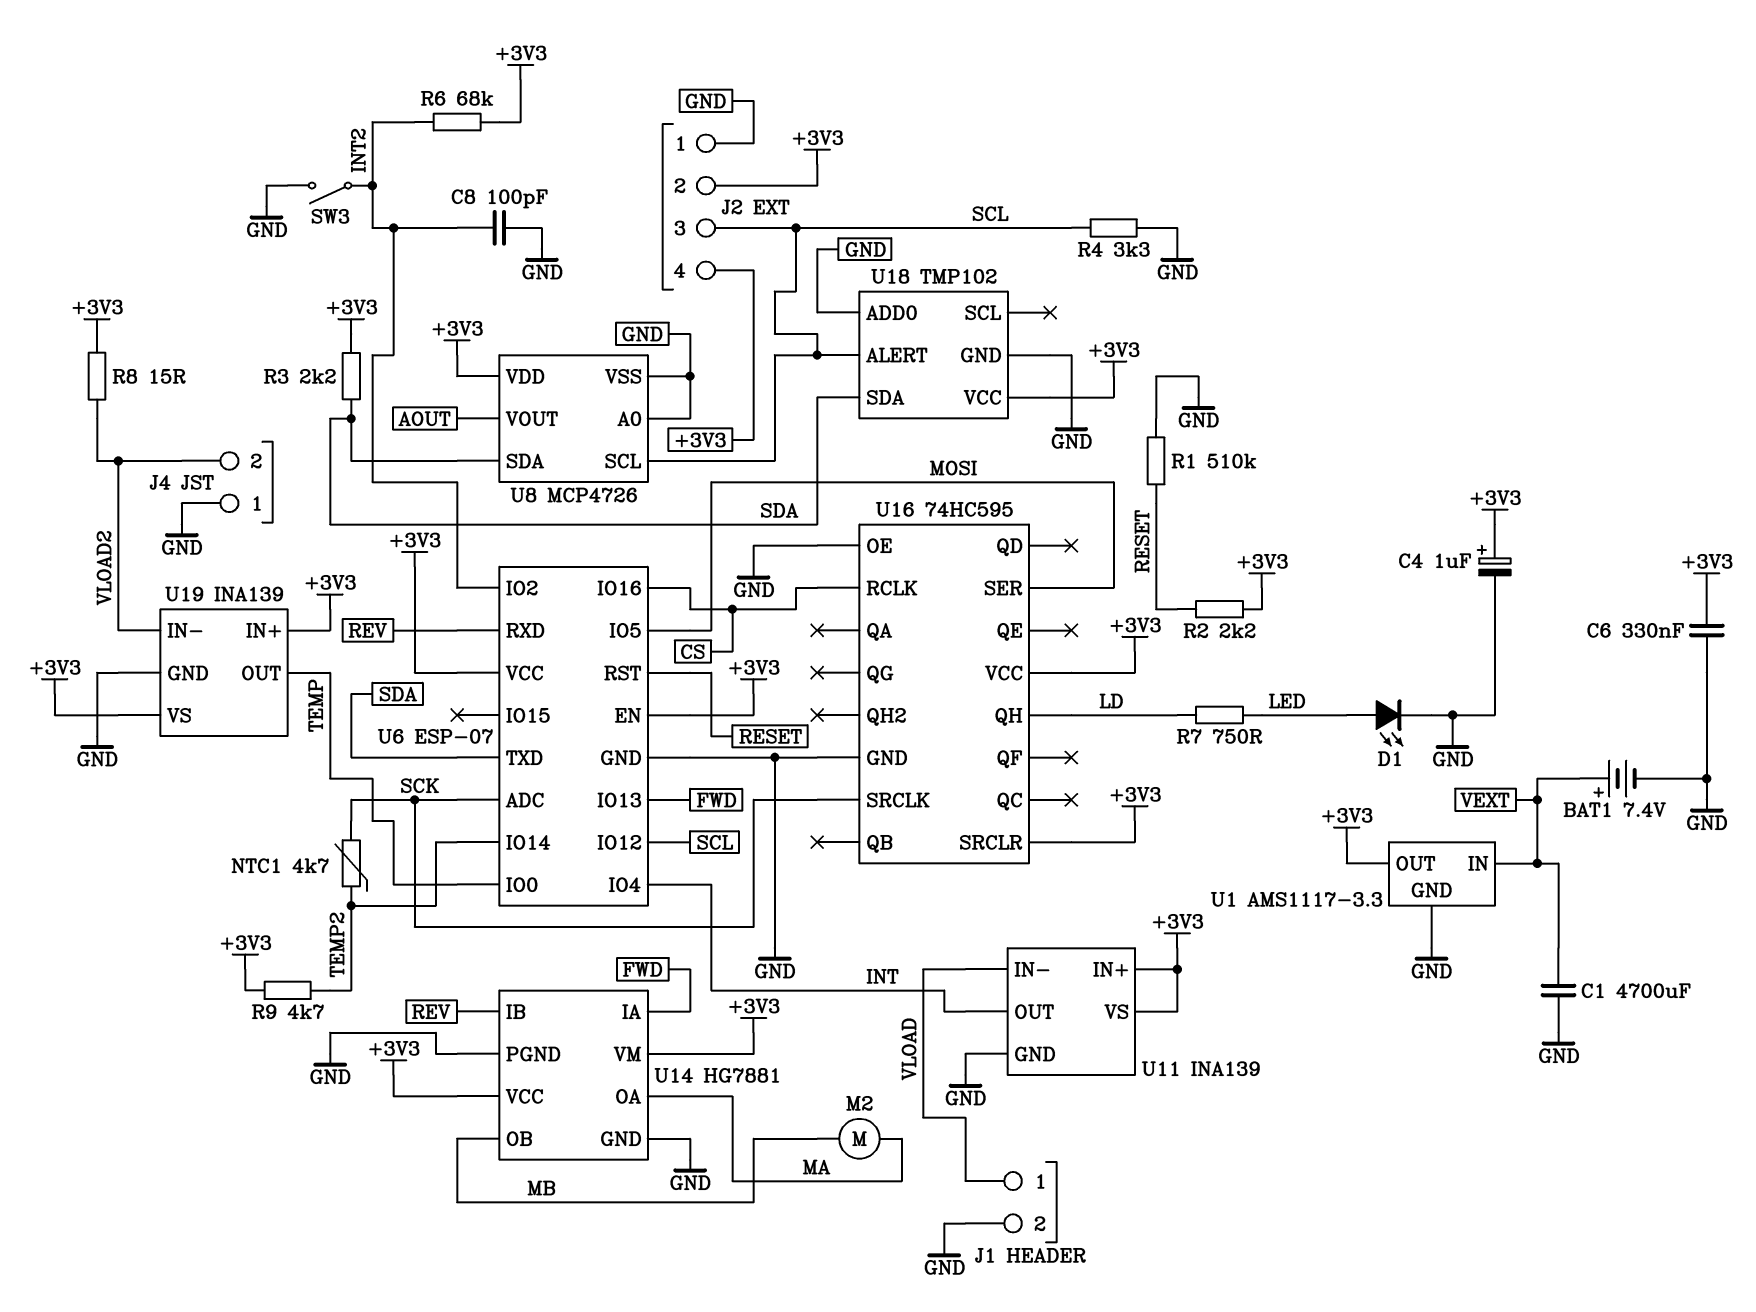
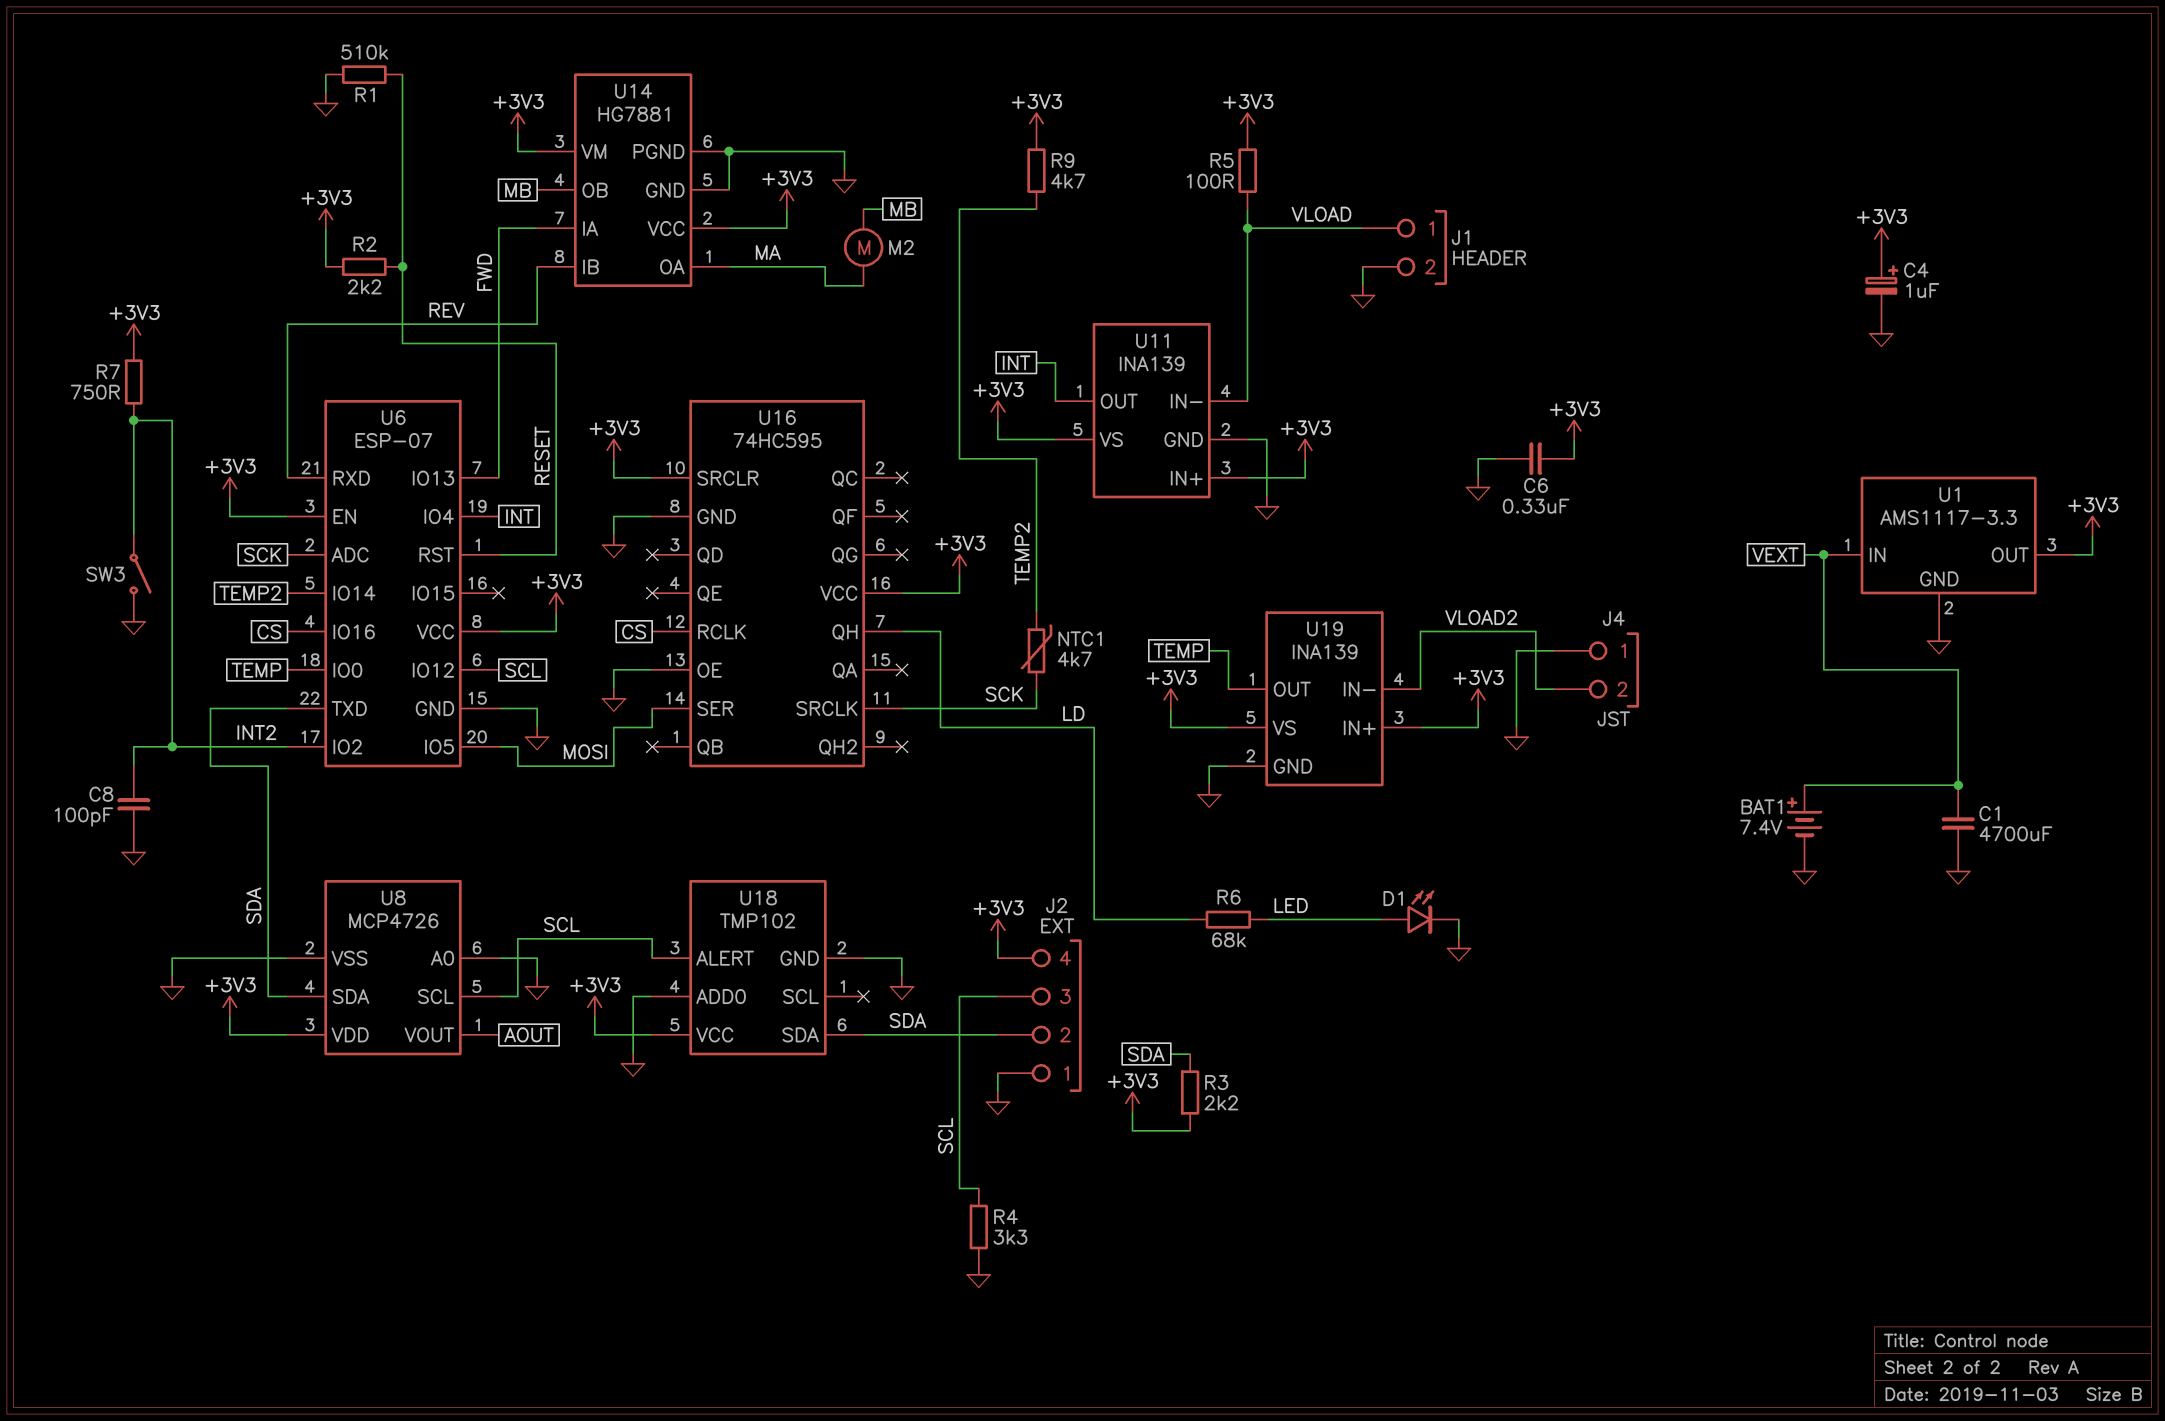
J2 pin 2: +3V3 -> SDA
R5: none -> 100 (+3V3, VLOAD)
R6: 68k (+3V3, INT2) -> 68k (LD, LED)
R7: 750 (LD, LED) -> 750 (+3V3, INT2)
R8: 15 (+3V3, VLOAD2) -> none

